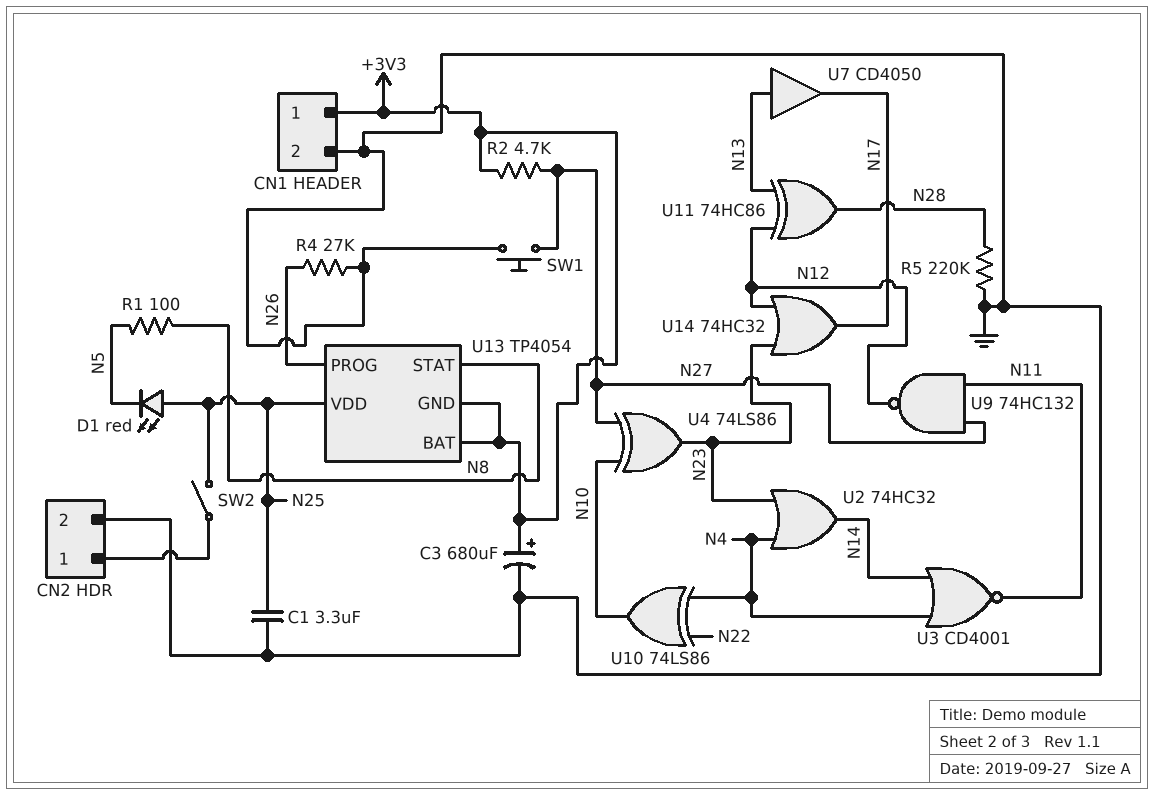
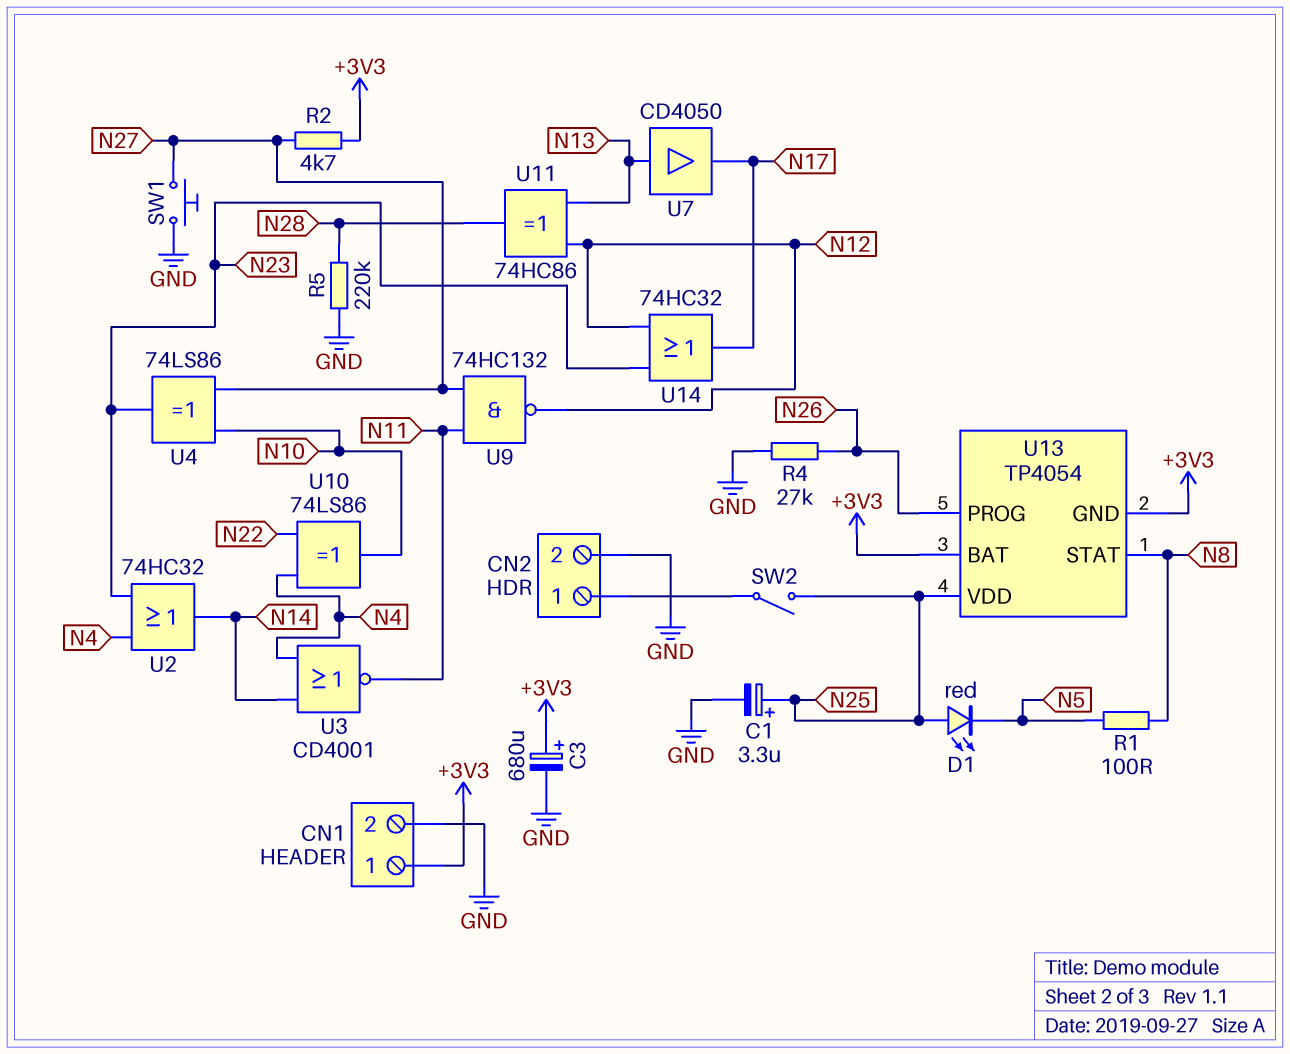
C1: 3.3uF (GND, N25) -> 3.3uF (plus N25, minus GND)

